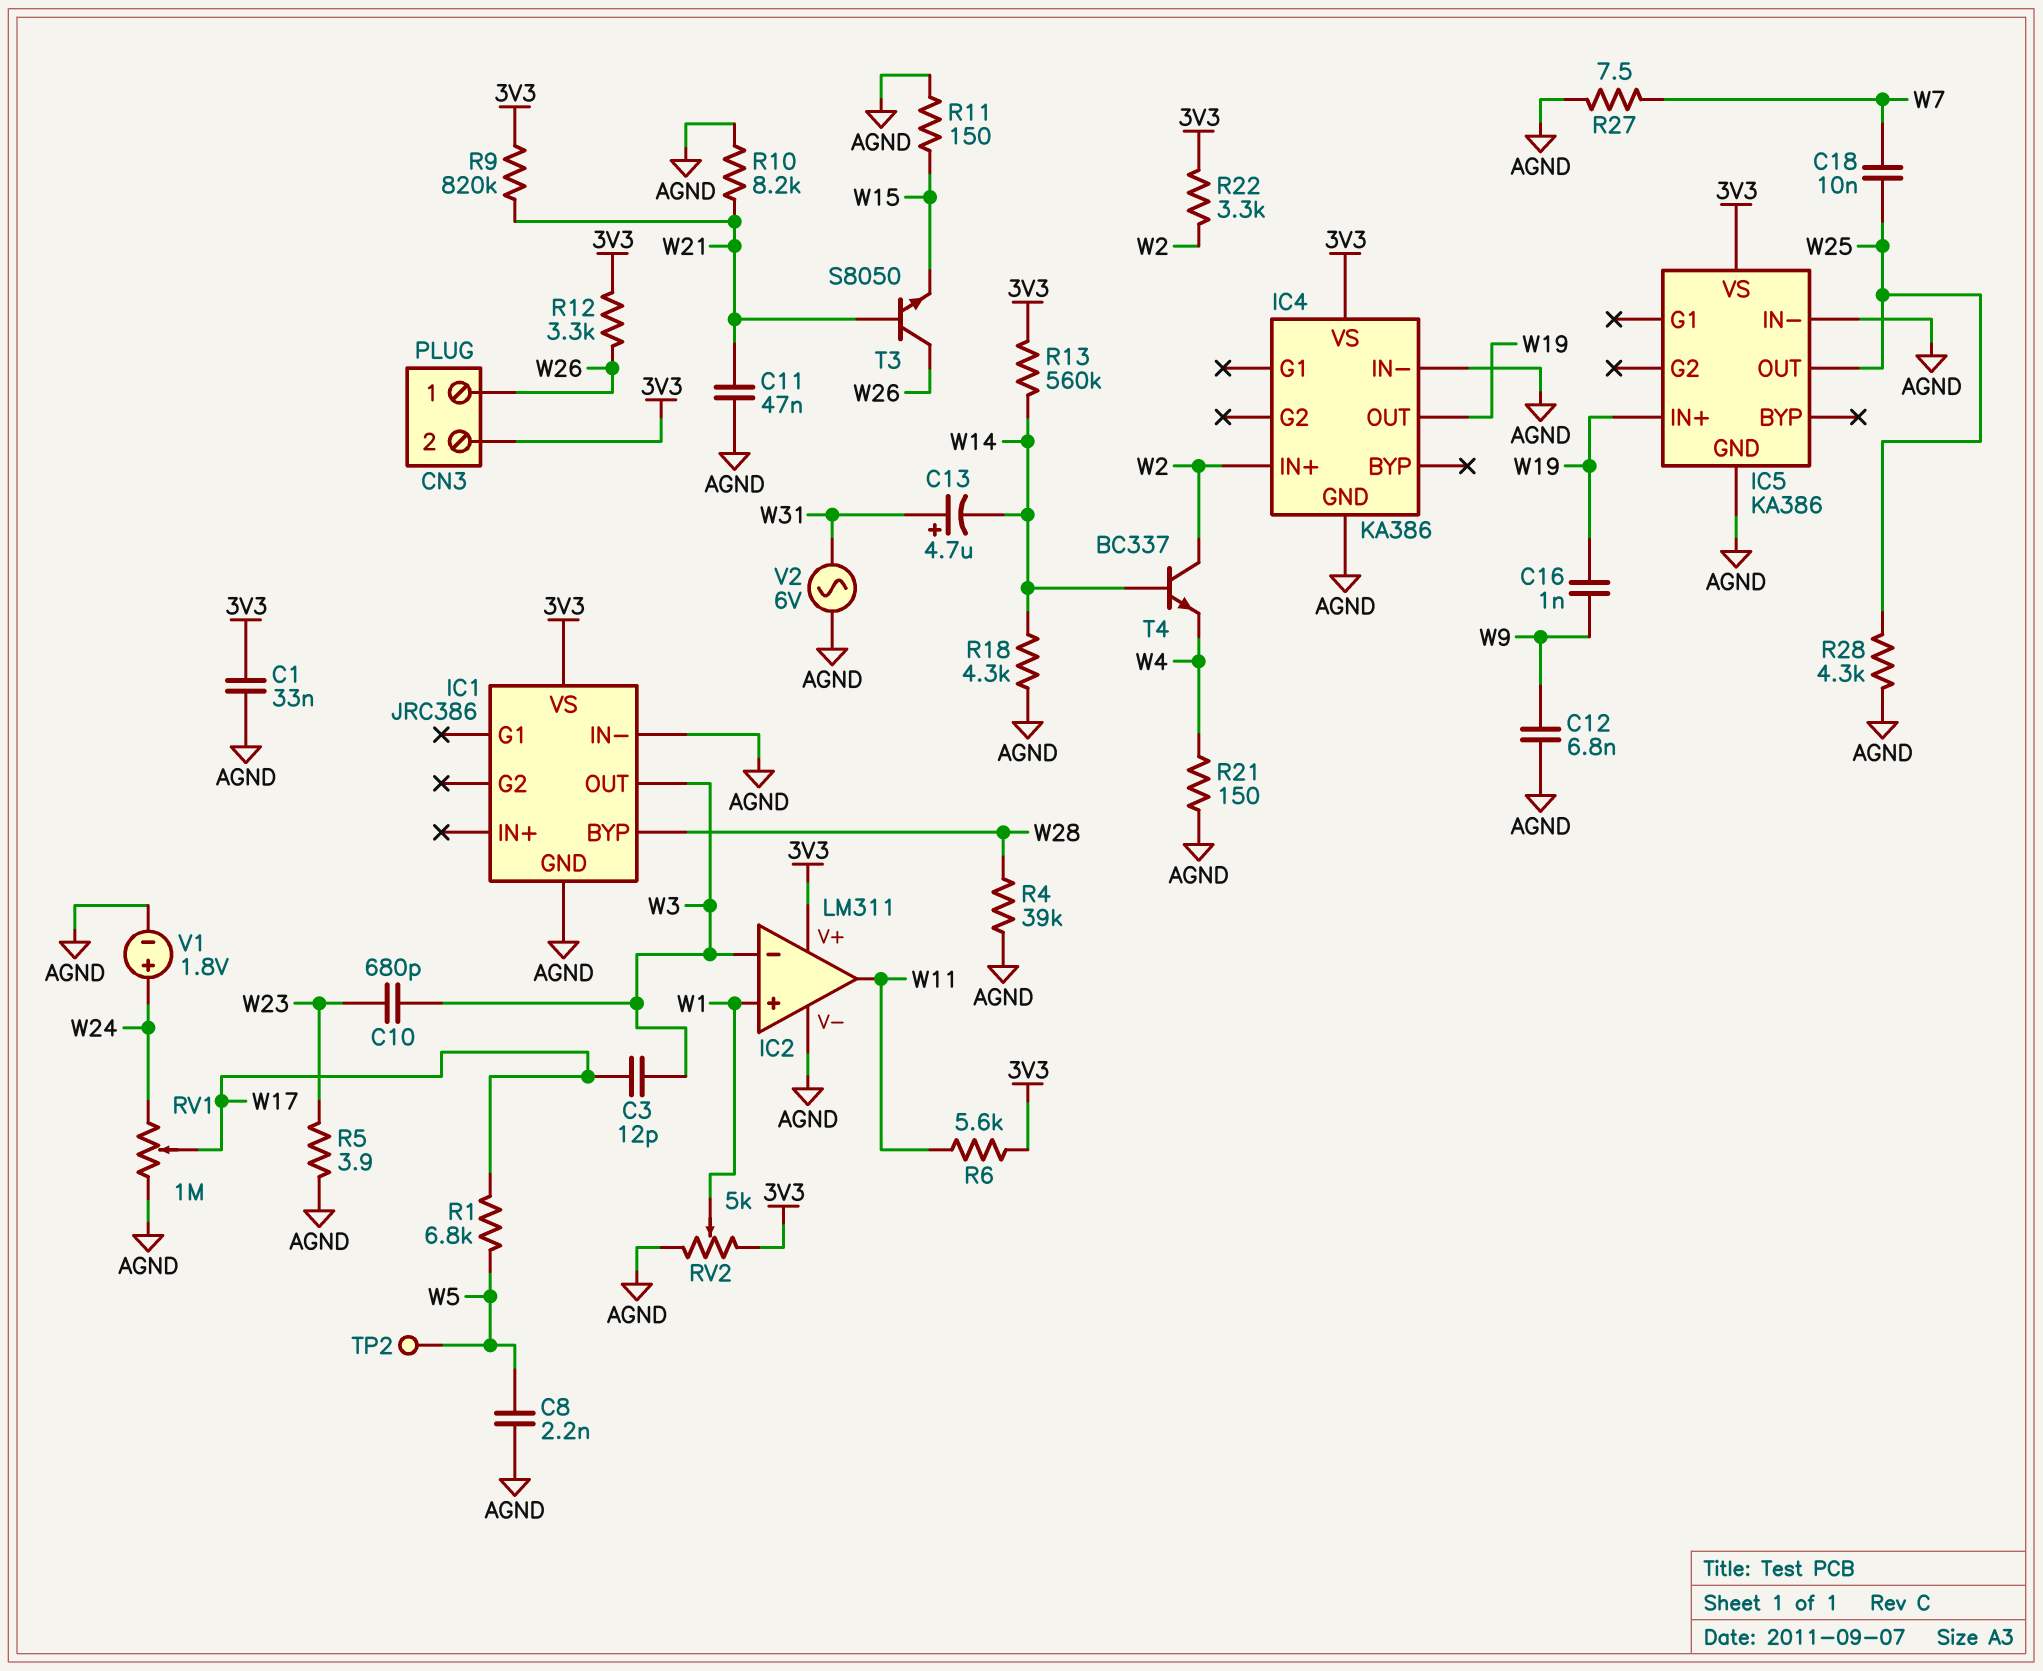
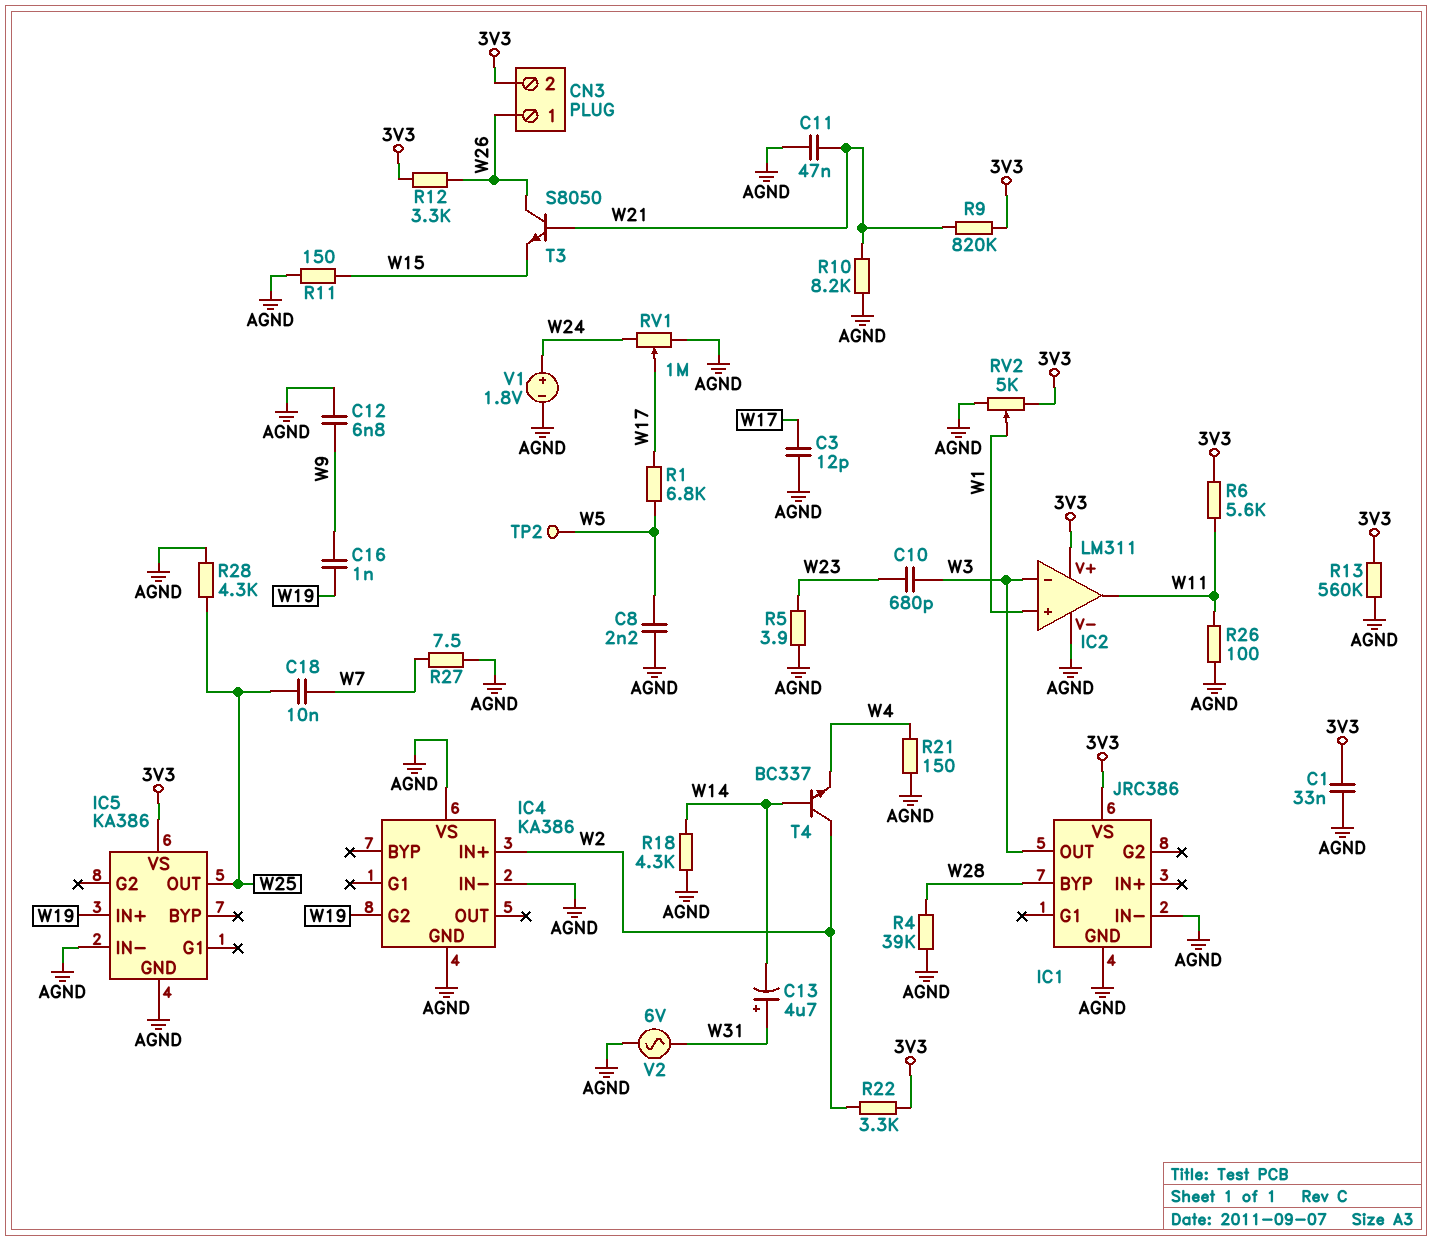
C3: 12pF (W3, W17) -> 12pF (AGND, W17)
IC4 pin G2: none -> W19
IC4 pin OUT: W19 -> none
IC4 pin VS: 3V3 -> AGND
R13: 560k (3V3, W14) -> 560k (3V3, AGND)
R26: none -> 100 (AGND, W11)

